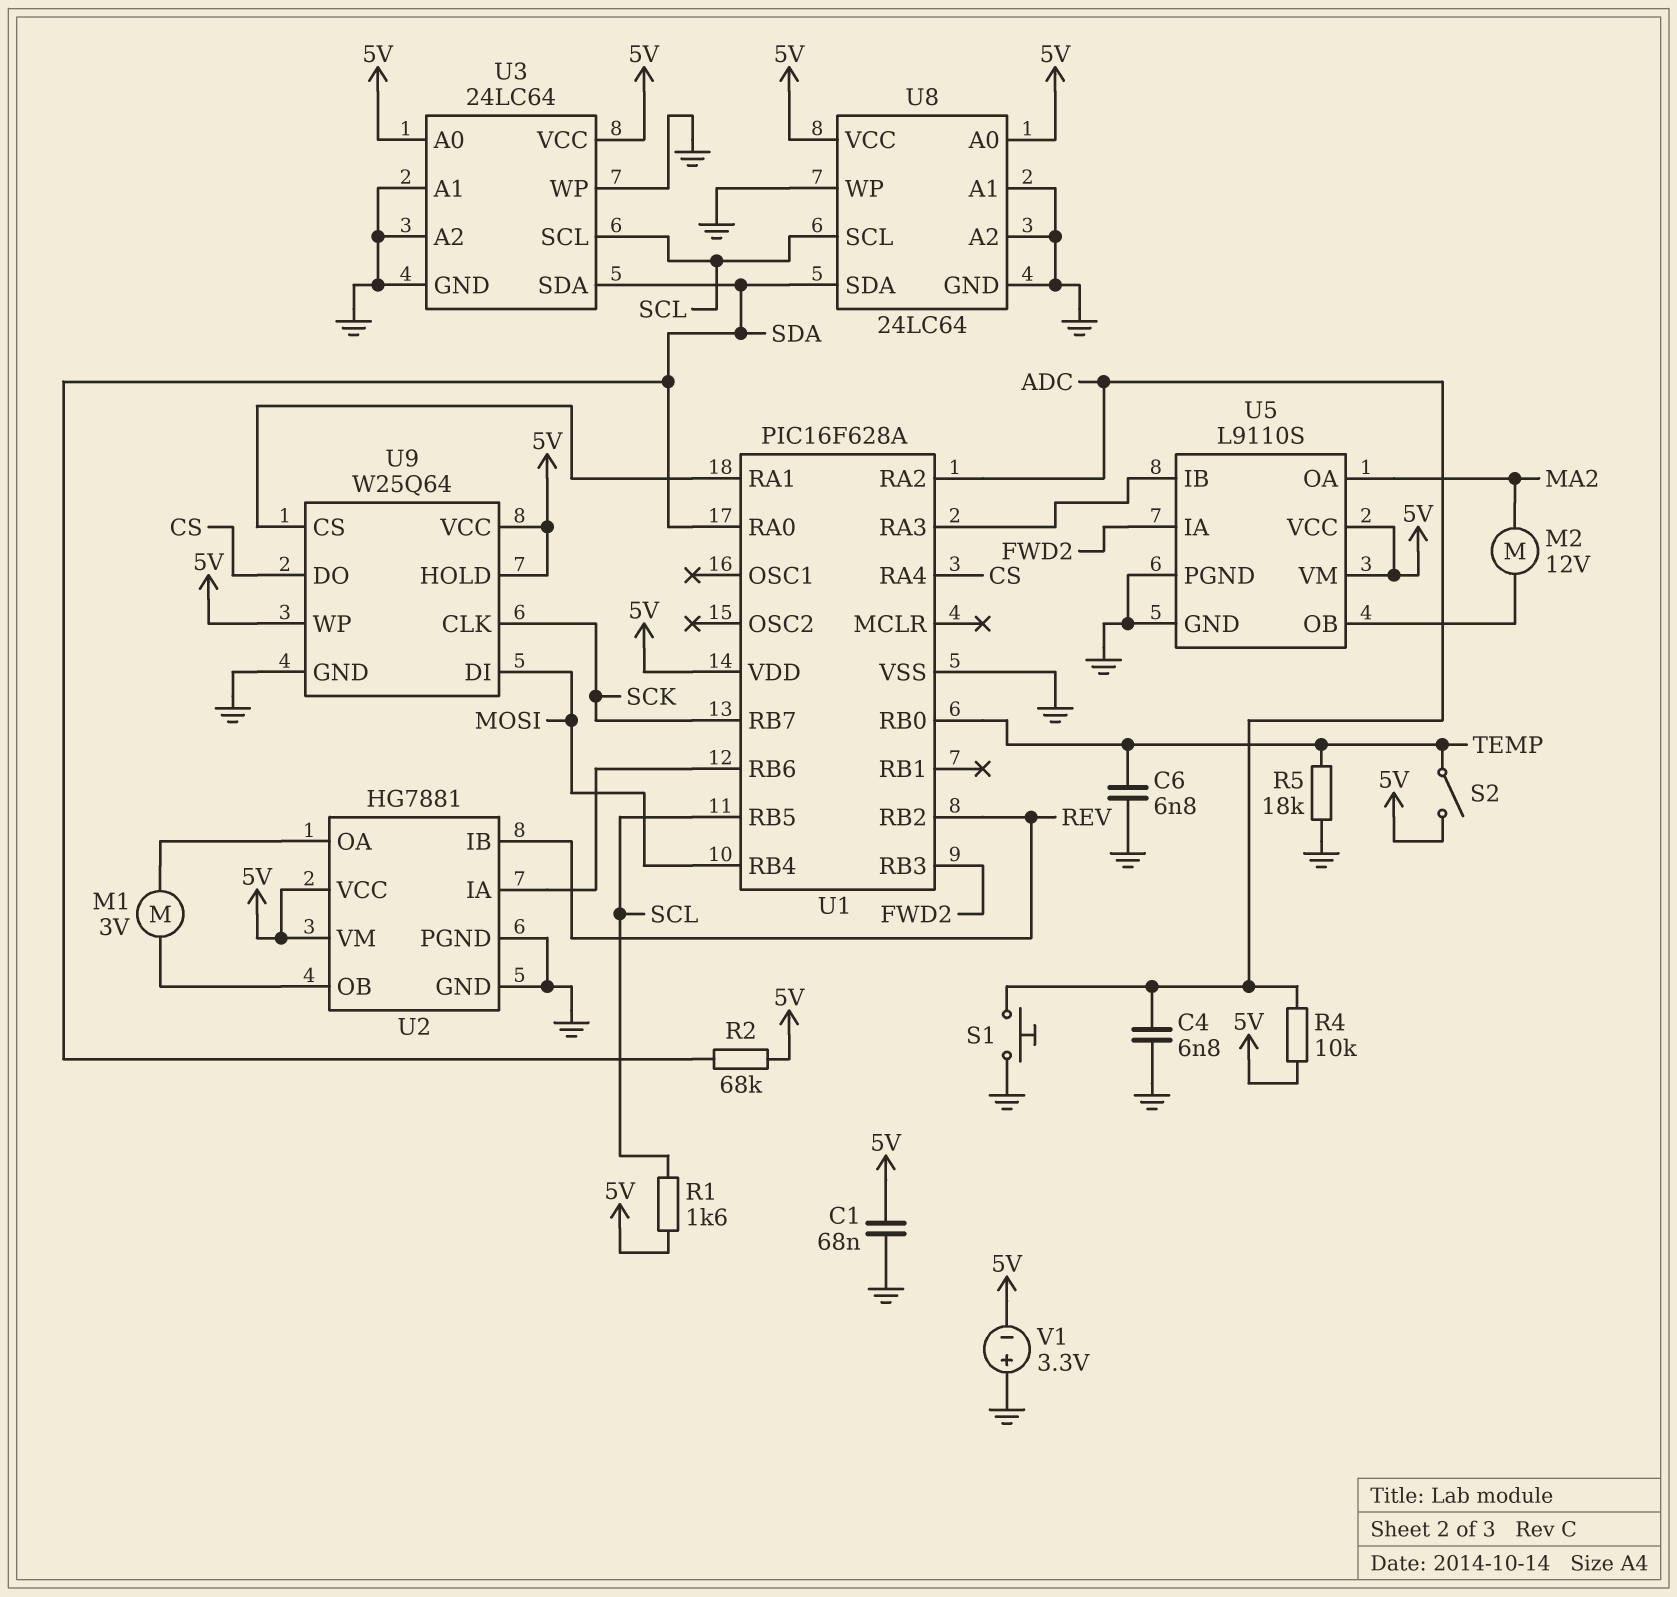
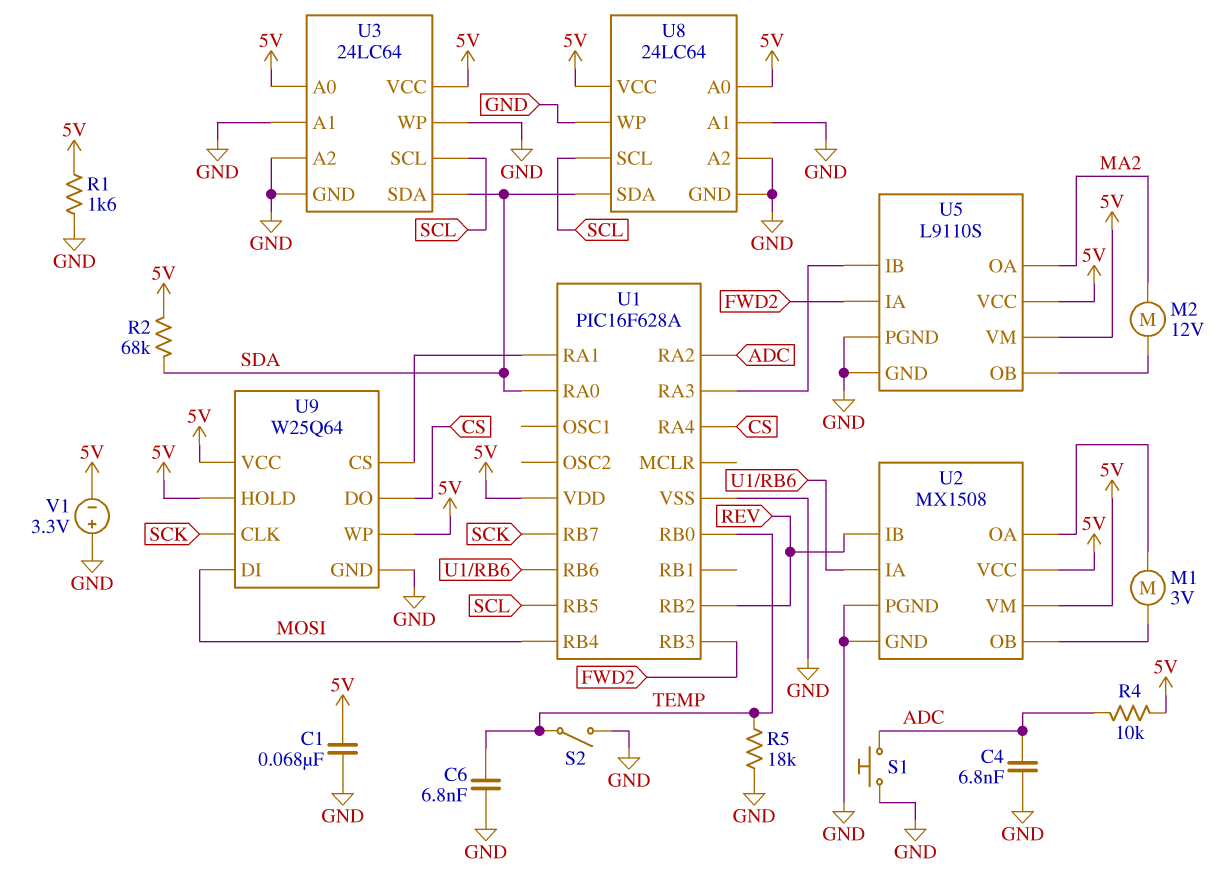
R1: 1.6k (5V, SCL) -> 1.6k (5V, GND)
S2: switch (5V, TEMP) -> switch (GND, TEMP)
U2: HG7881 -> MX1508

